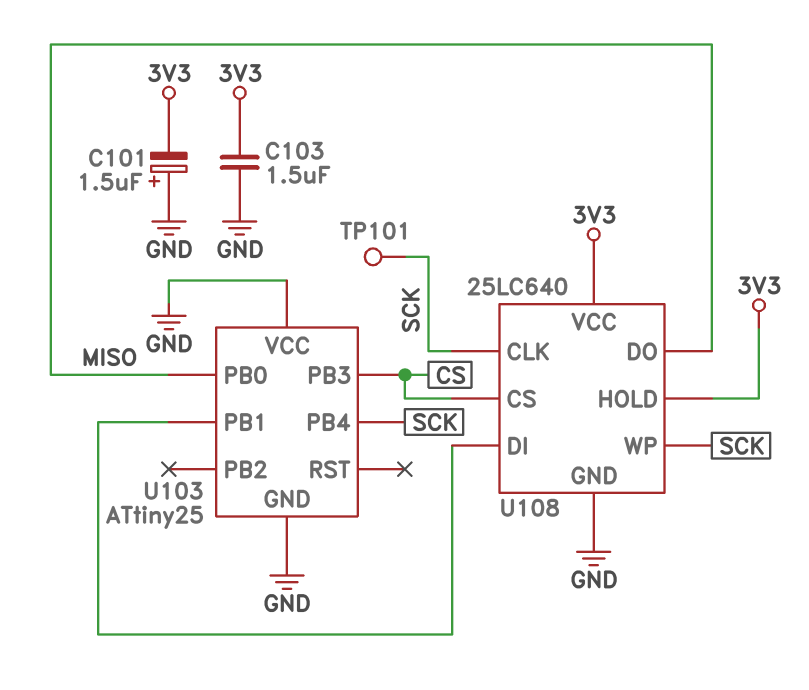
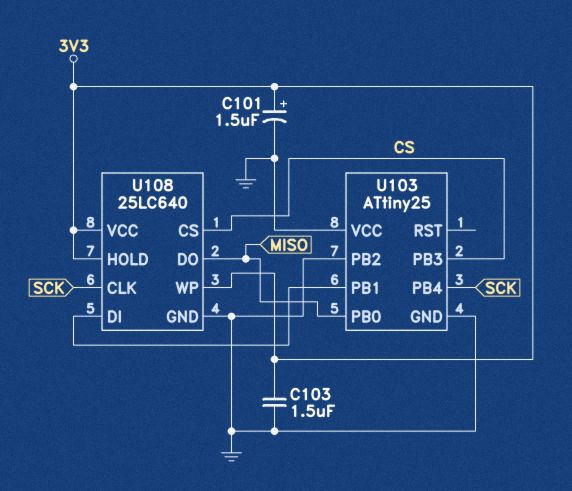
C101: 1.5uF (plus GND, minus 3V3) -> 1.5uF (plus 3V3, minus GND)
TP101: test point (SCK) -> none
U103 pin PB2: none -> GND
U108 pin WP: SCK -> 3V3

